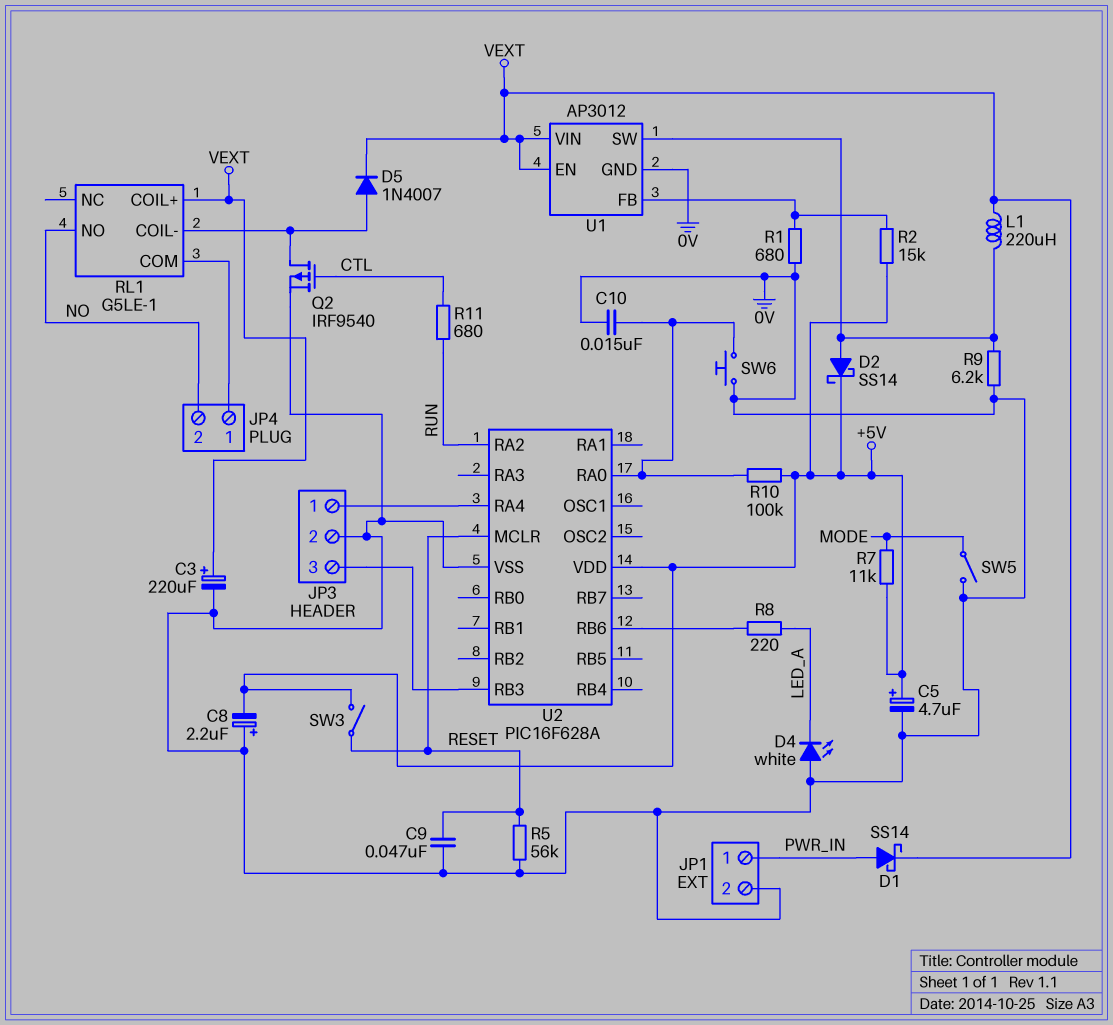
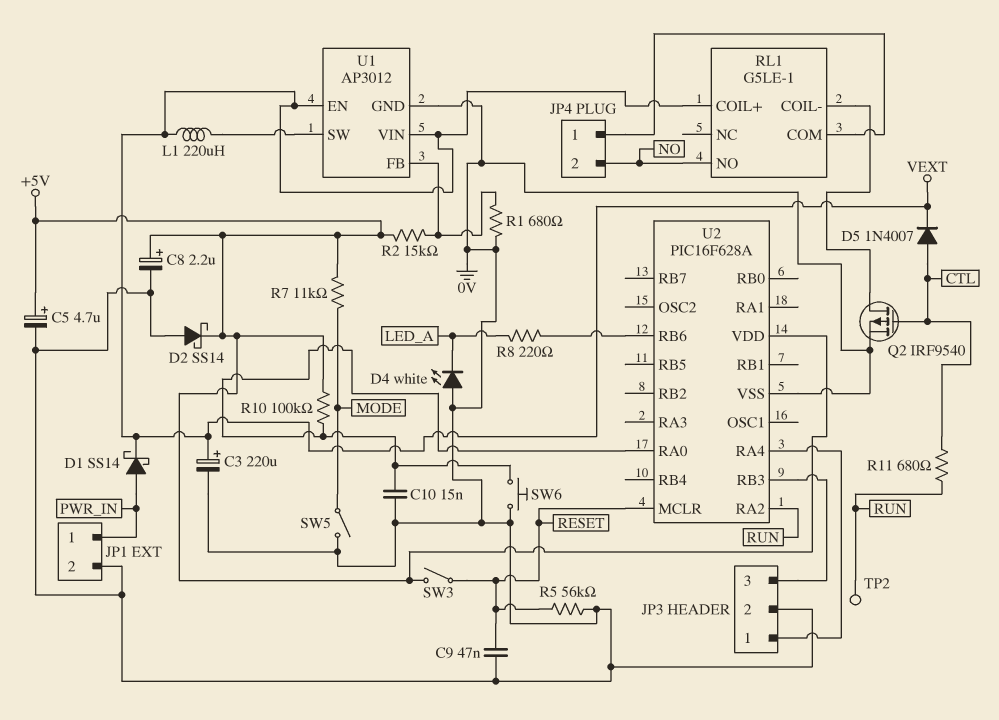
C8: 2.2uF (plus 0V, minus +5V) -> 2.2uF (plus +5V, minus 0V)
D2: schottky SS14 (A U1/SW, K +5V) -> schottky SS14 (A 0V, K +5V)
D5: diode 1N4007 (A RL1/COIL-, K VEXT) -> diode 1N4007 (A CTL, K VEXT)
R9: 6.2k (0V, U1/SW) -> none
TP2: none -> test point (RUN)

